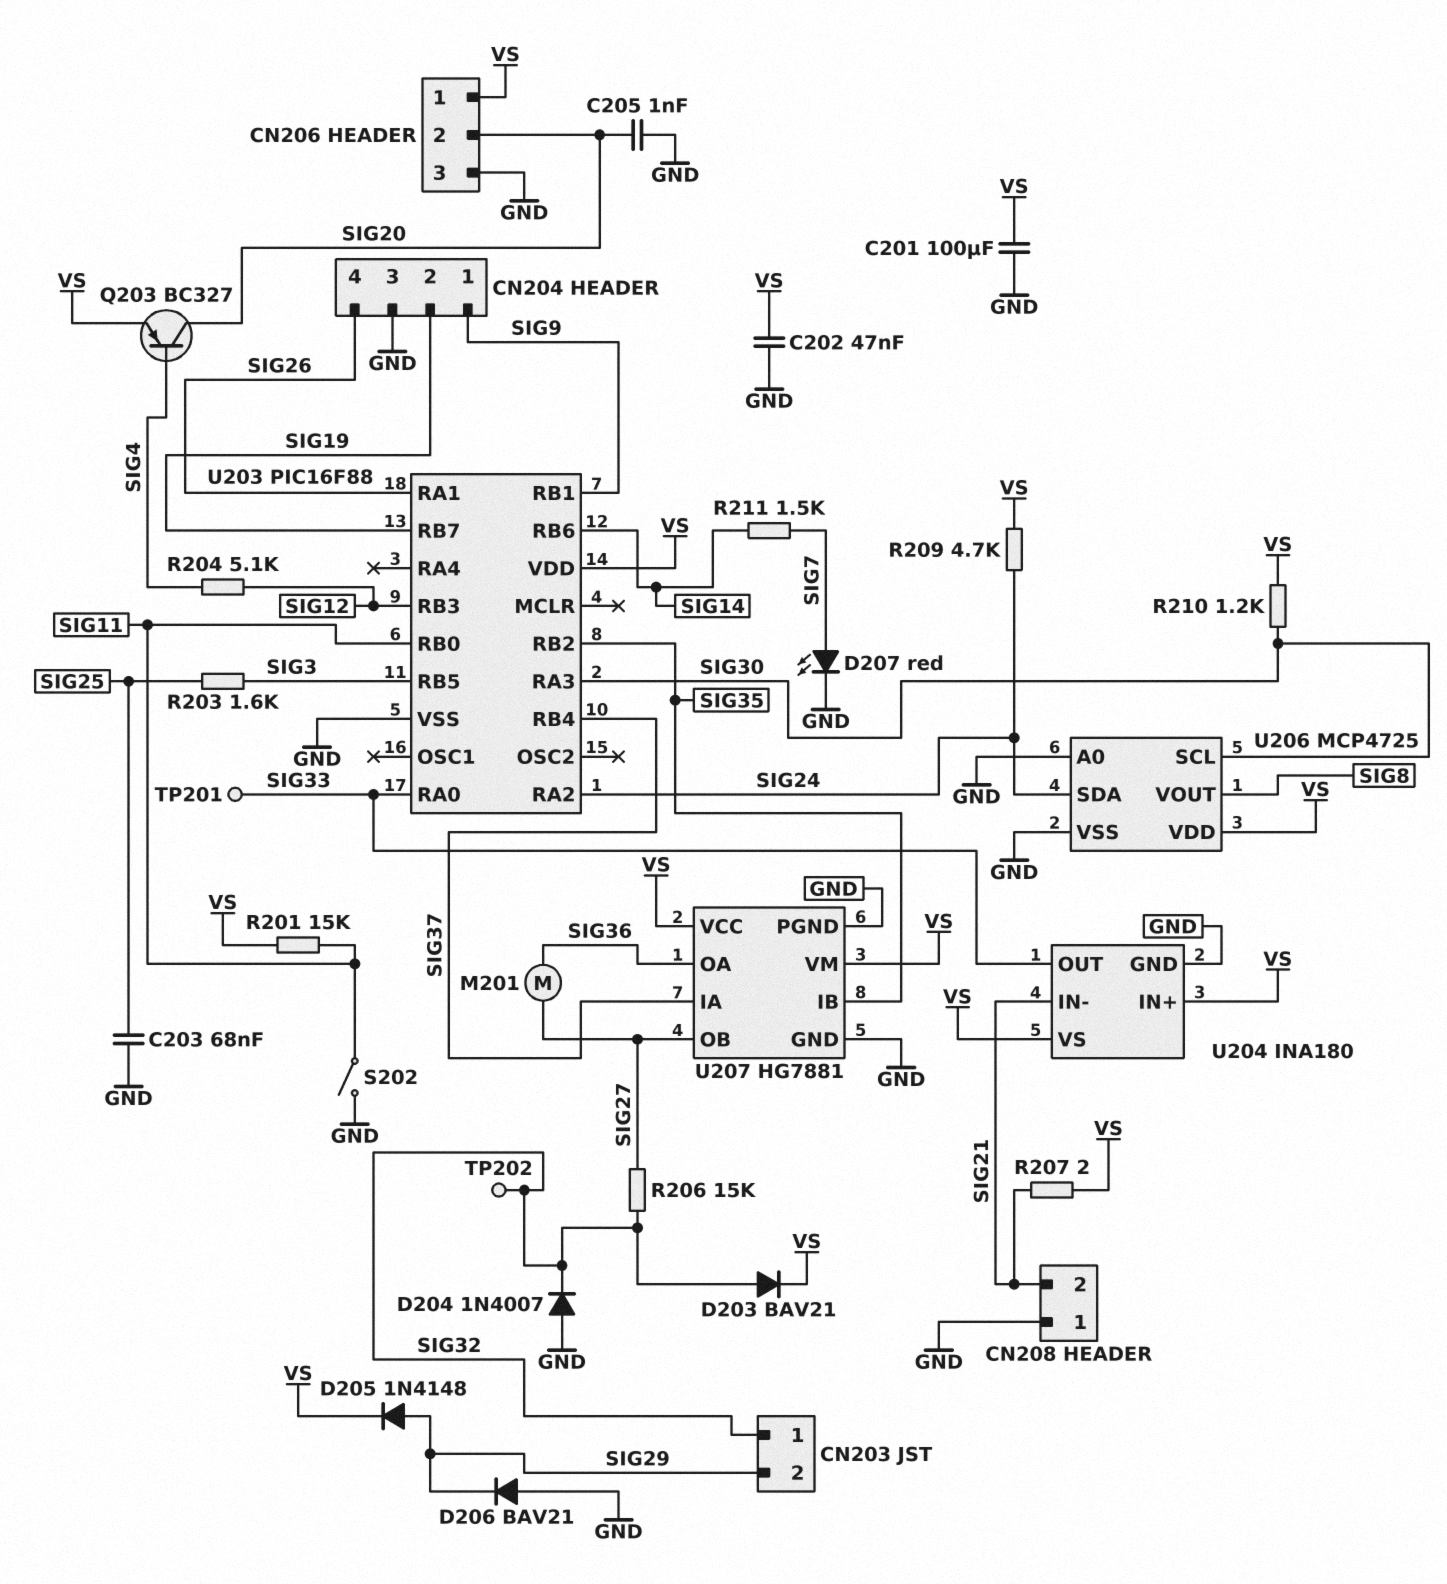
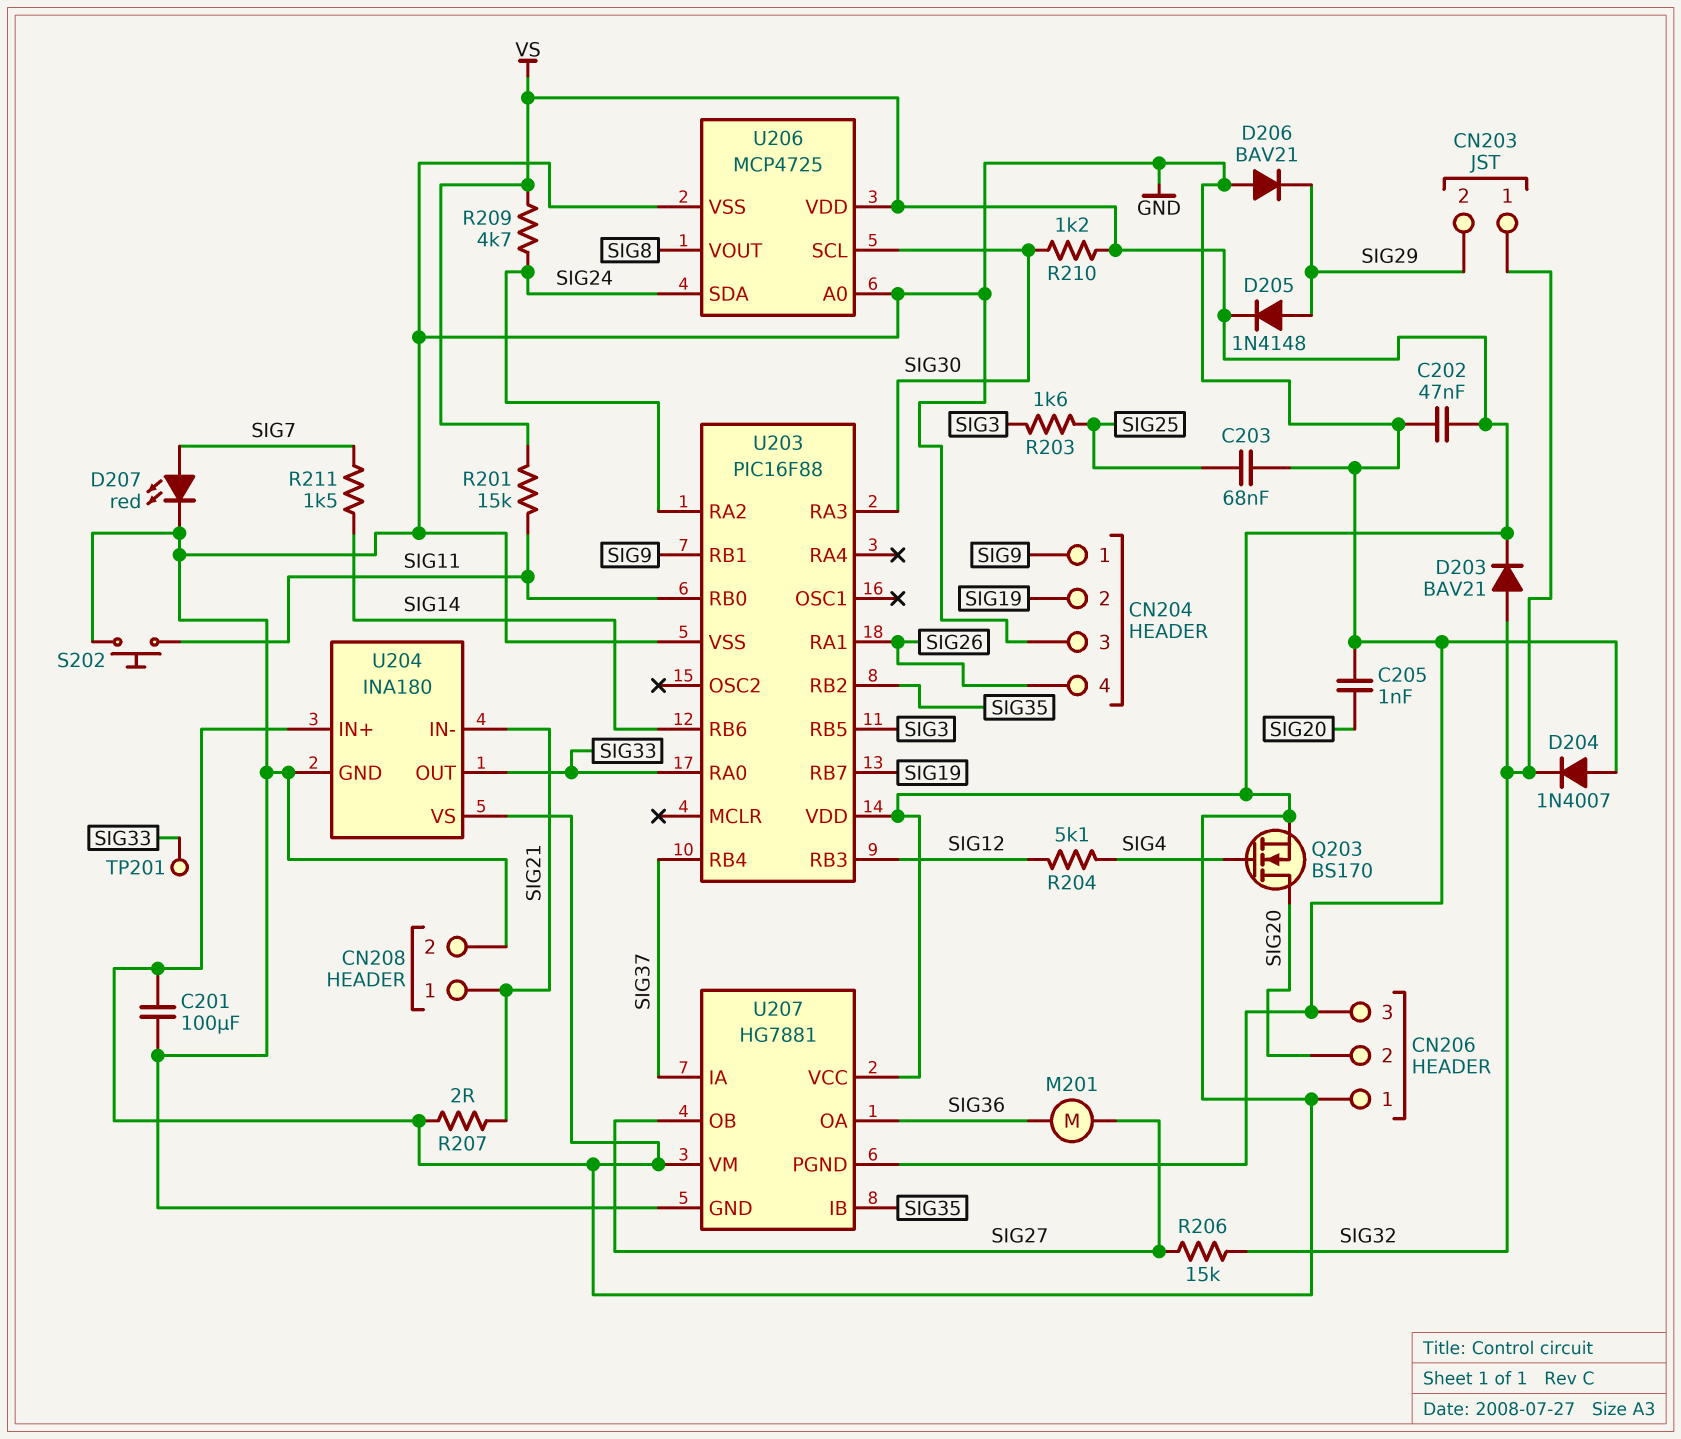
CN208 pin 1: GND -> SIG21
CN208 pin 2: SIG21 -> GND
Q203: PNP BC327 (B SIG4, C SIG20, E VS) -> NMOS BS170 (G SIG4, D SIG20, S VS)
S202: switch (GND, SIG11) -> button (GND, SIG11)
TP202: test point (SIG32) -> none

